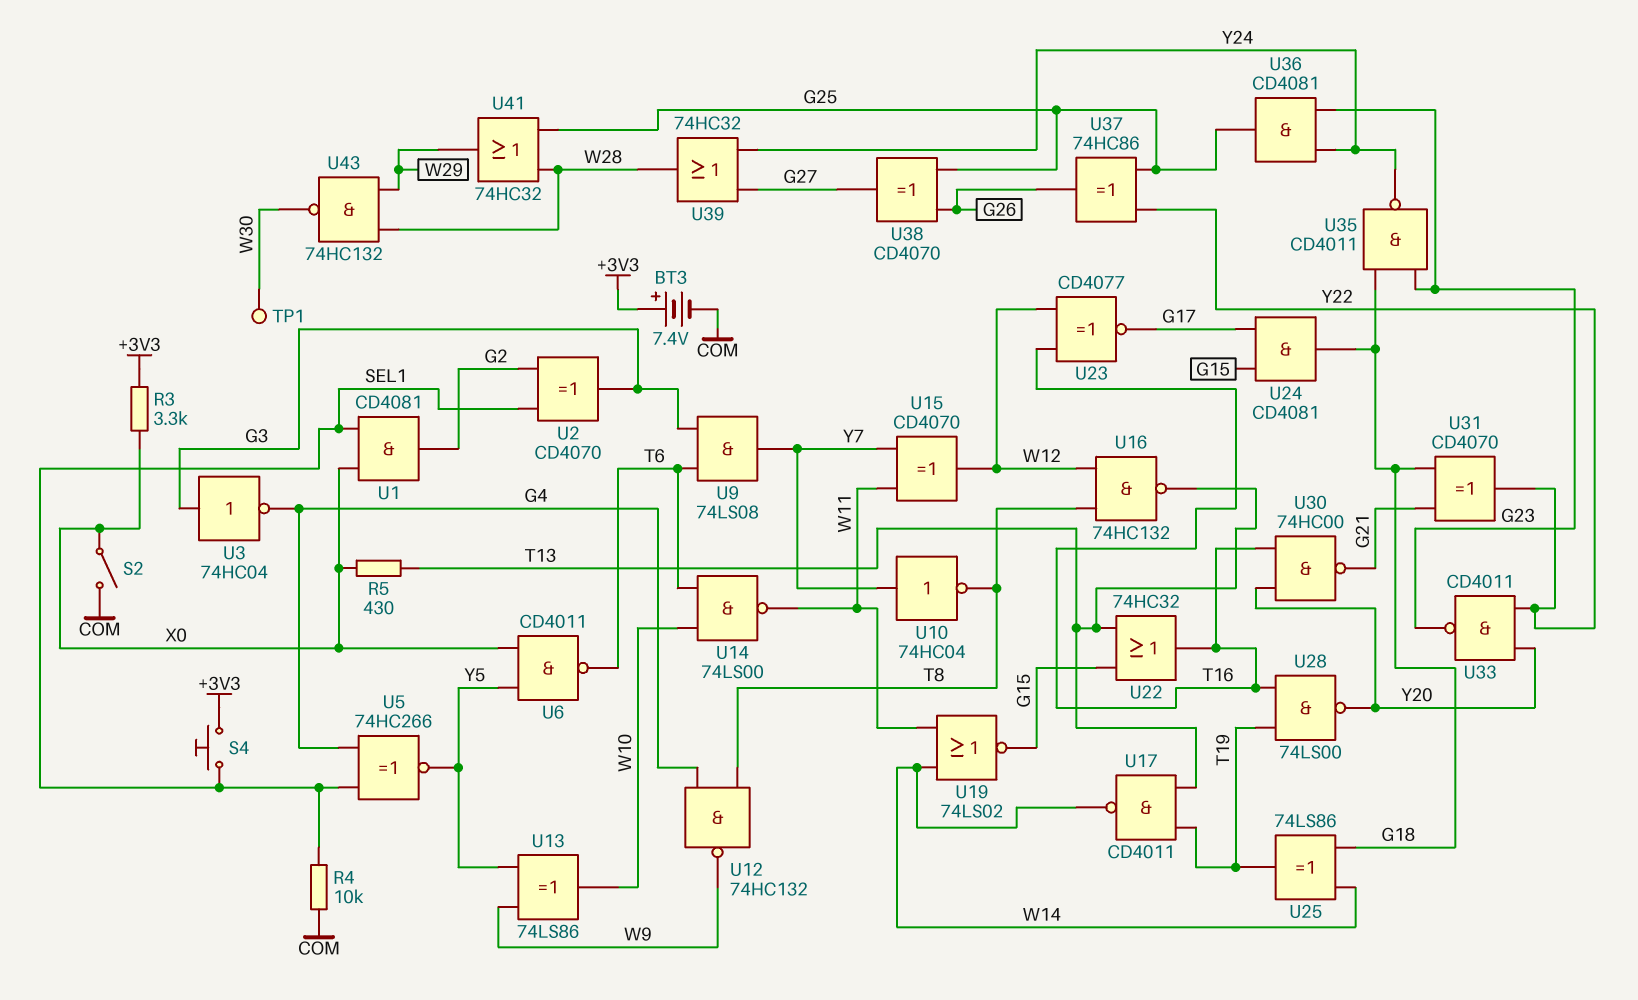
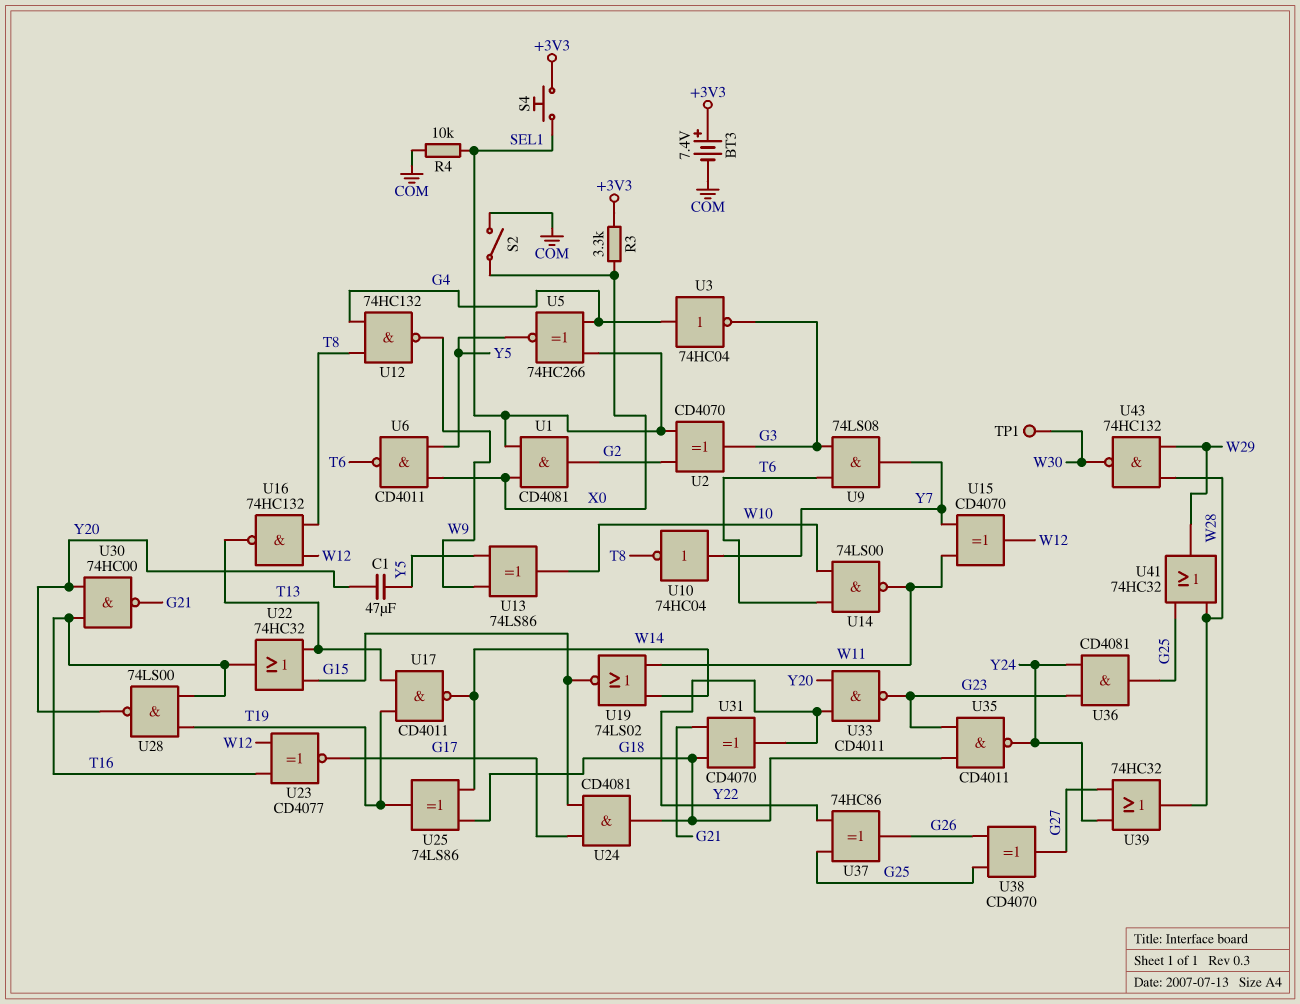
C1: none -> 47uF (Y5, Y20)
R5: 430 (T13, X0) -> none
U3: NOT 74HC04 (in G3, out G4) -> NOT 74HC04 (in G4, out G3)

